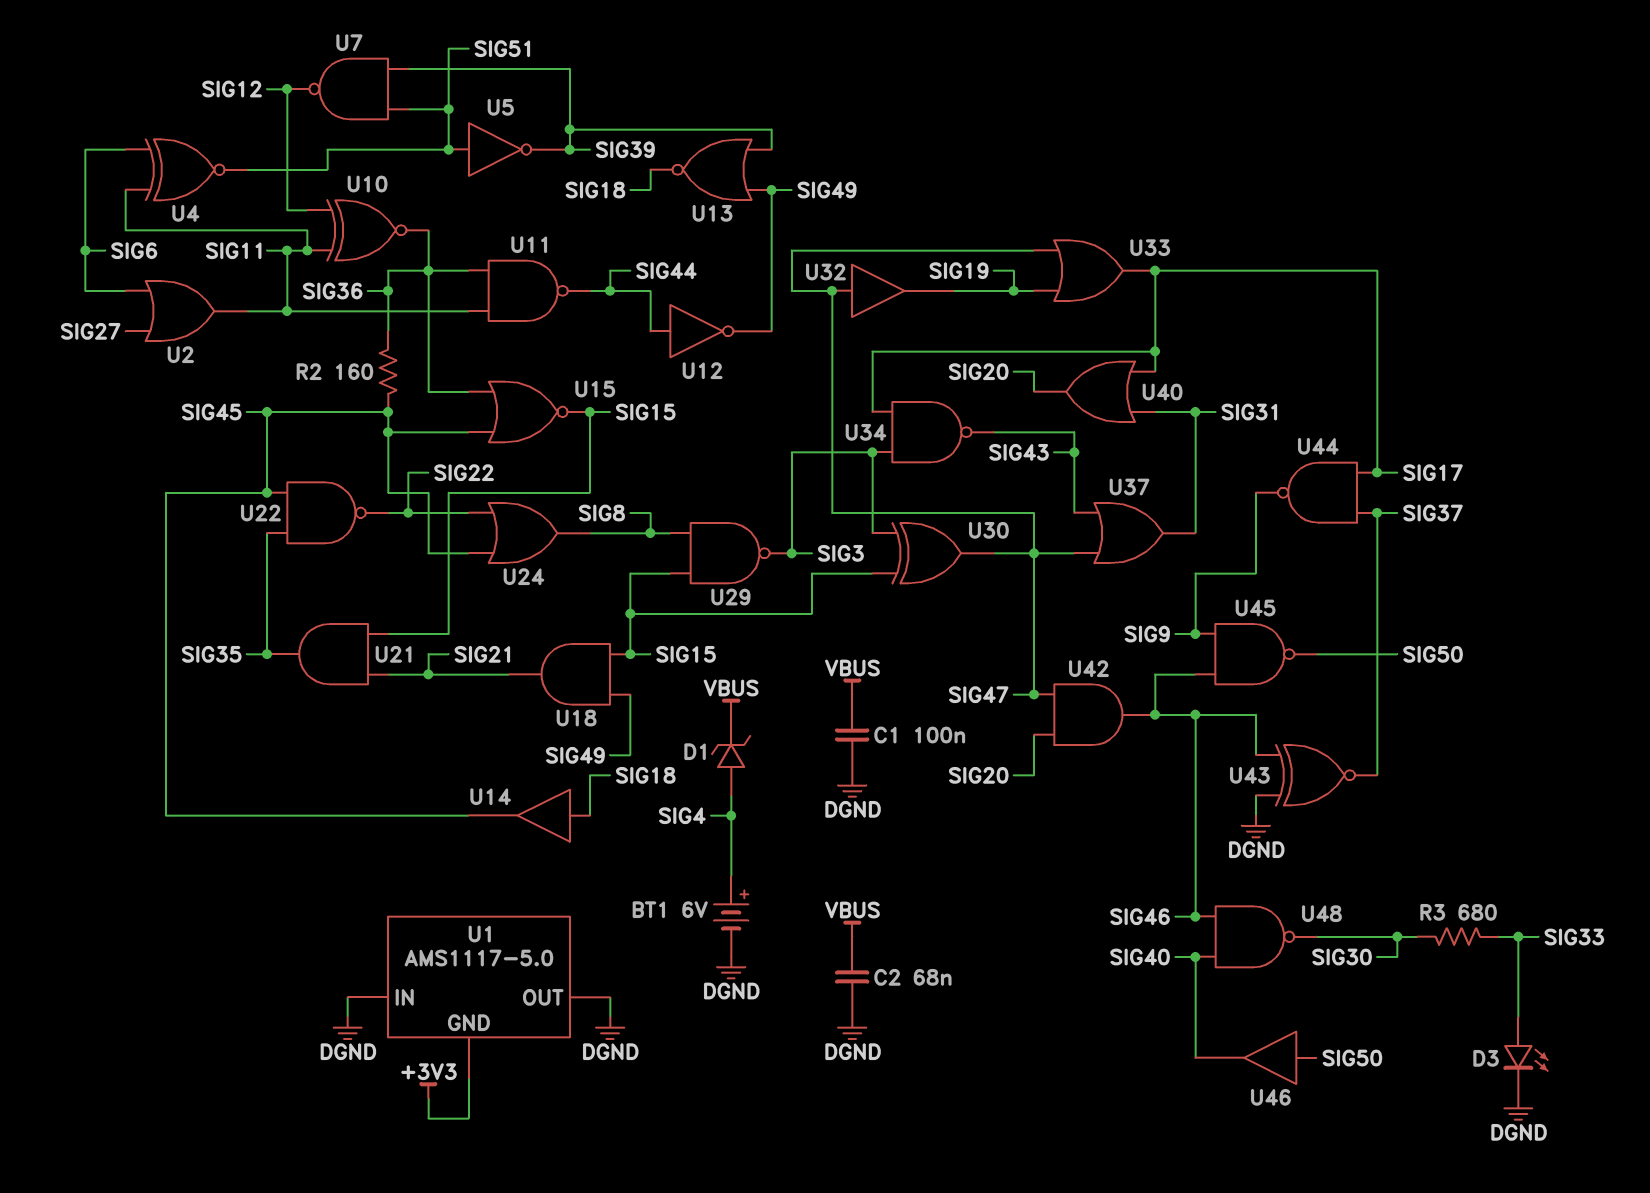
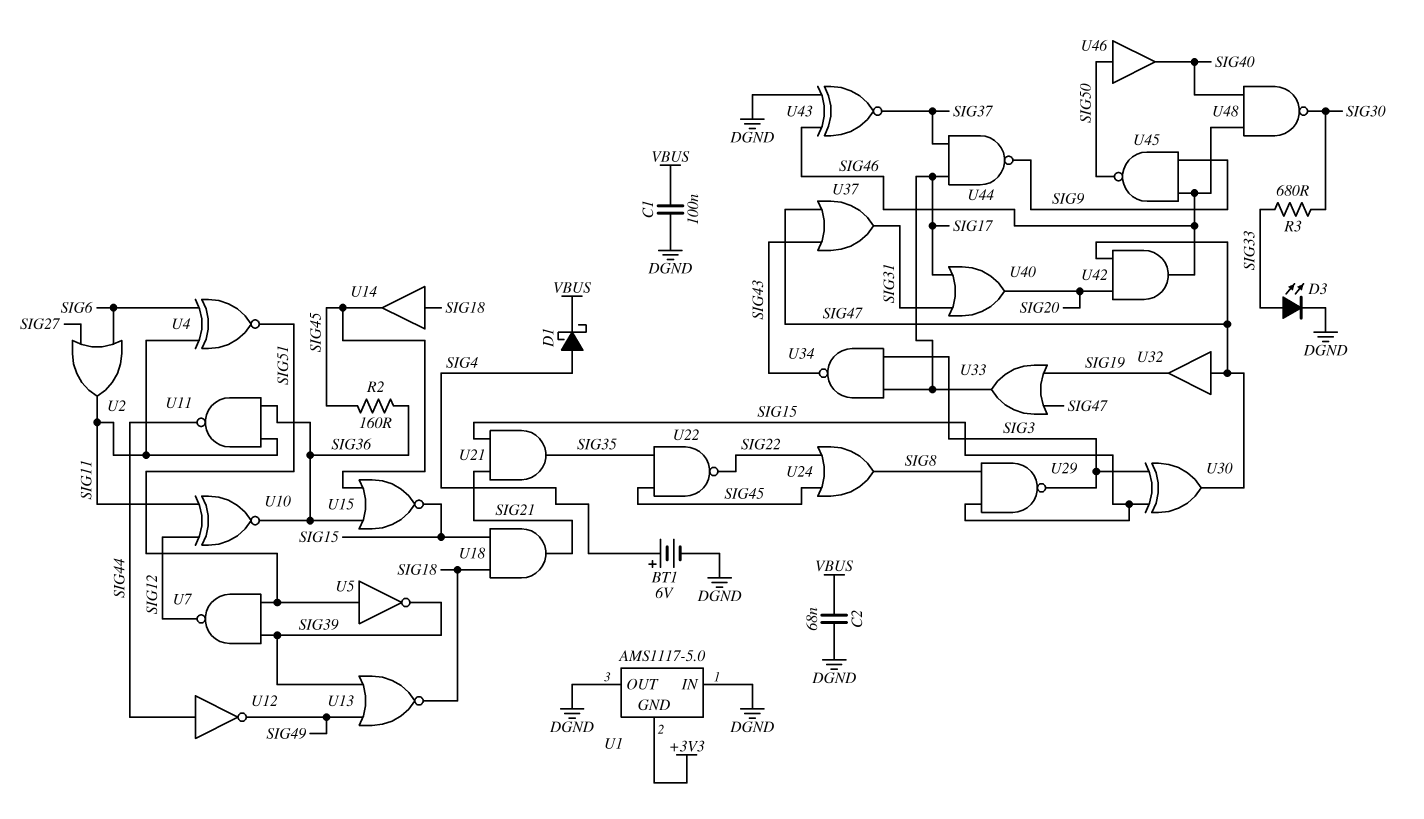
D1: zener (A SIG4, K VBUS) -> schottky (A SIG4, K VBUS)
U18: AND (in SIG15, in SIG49, out SIG21) -> AND (in SIG15, in SIG18, out SIG21)

